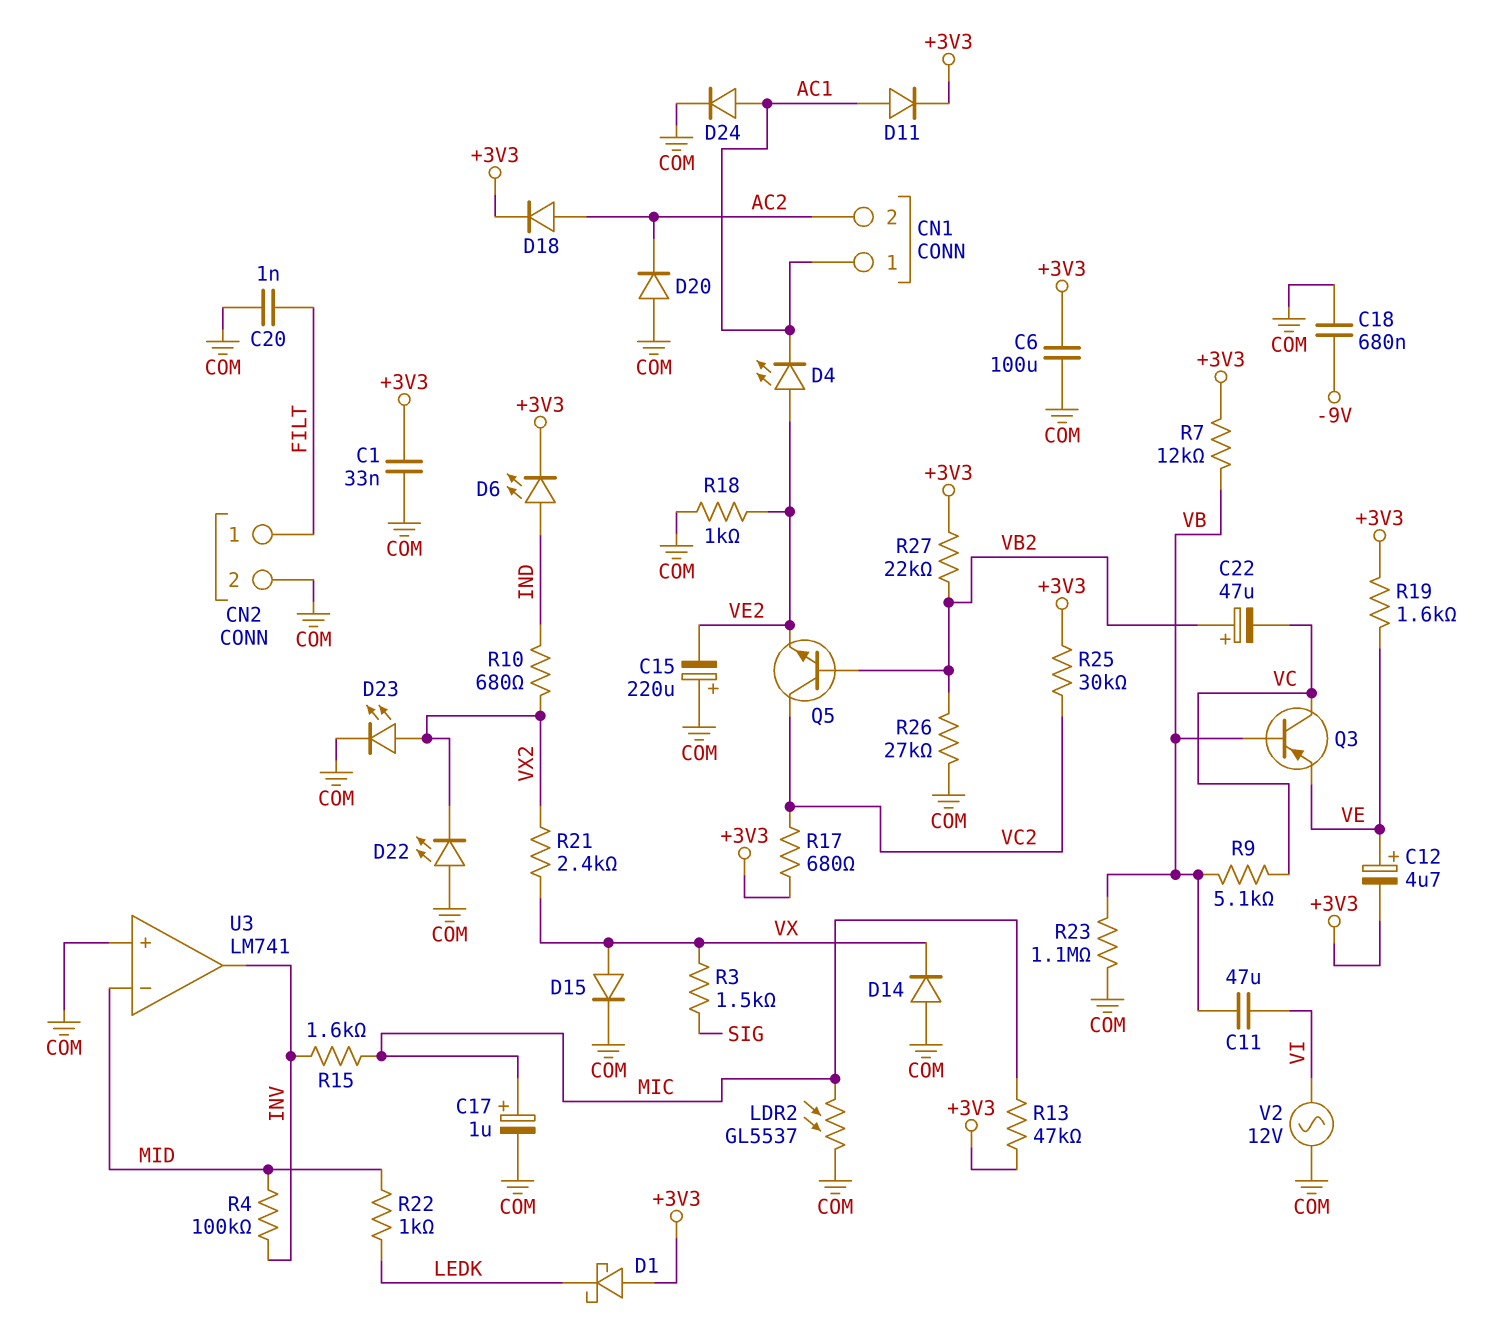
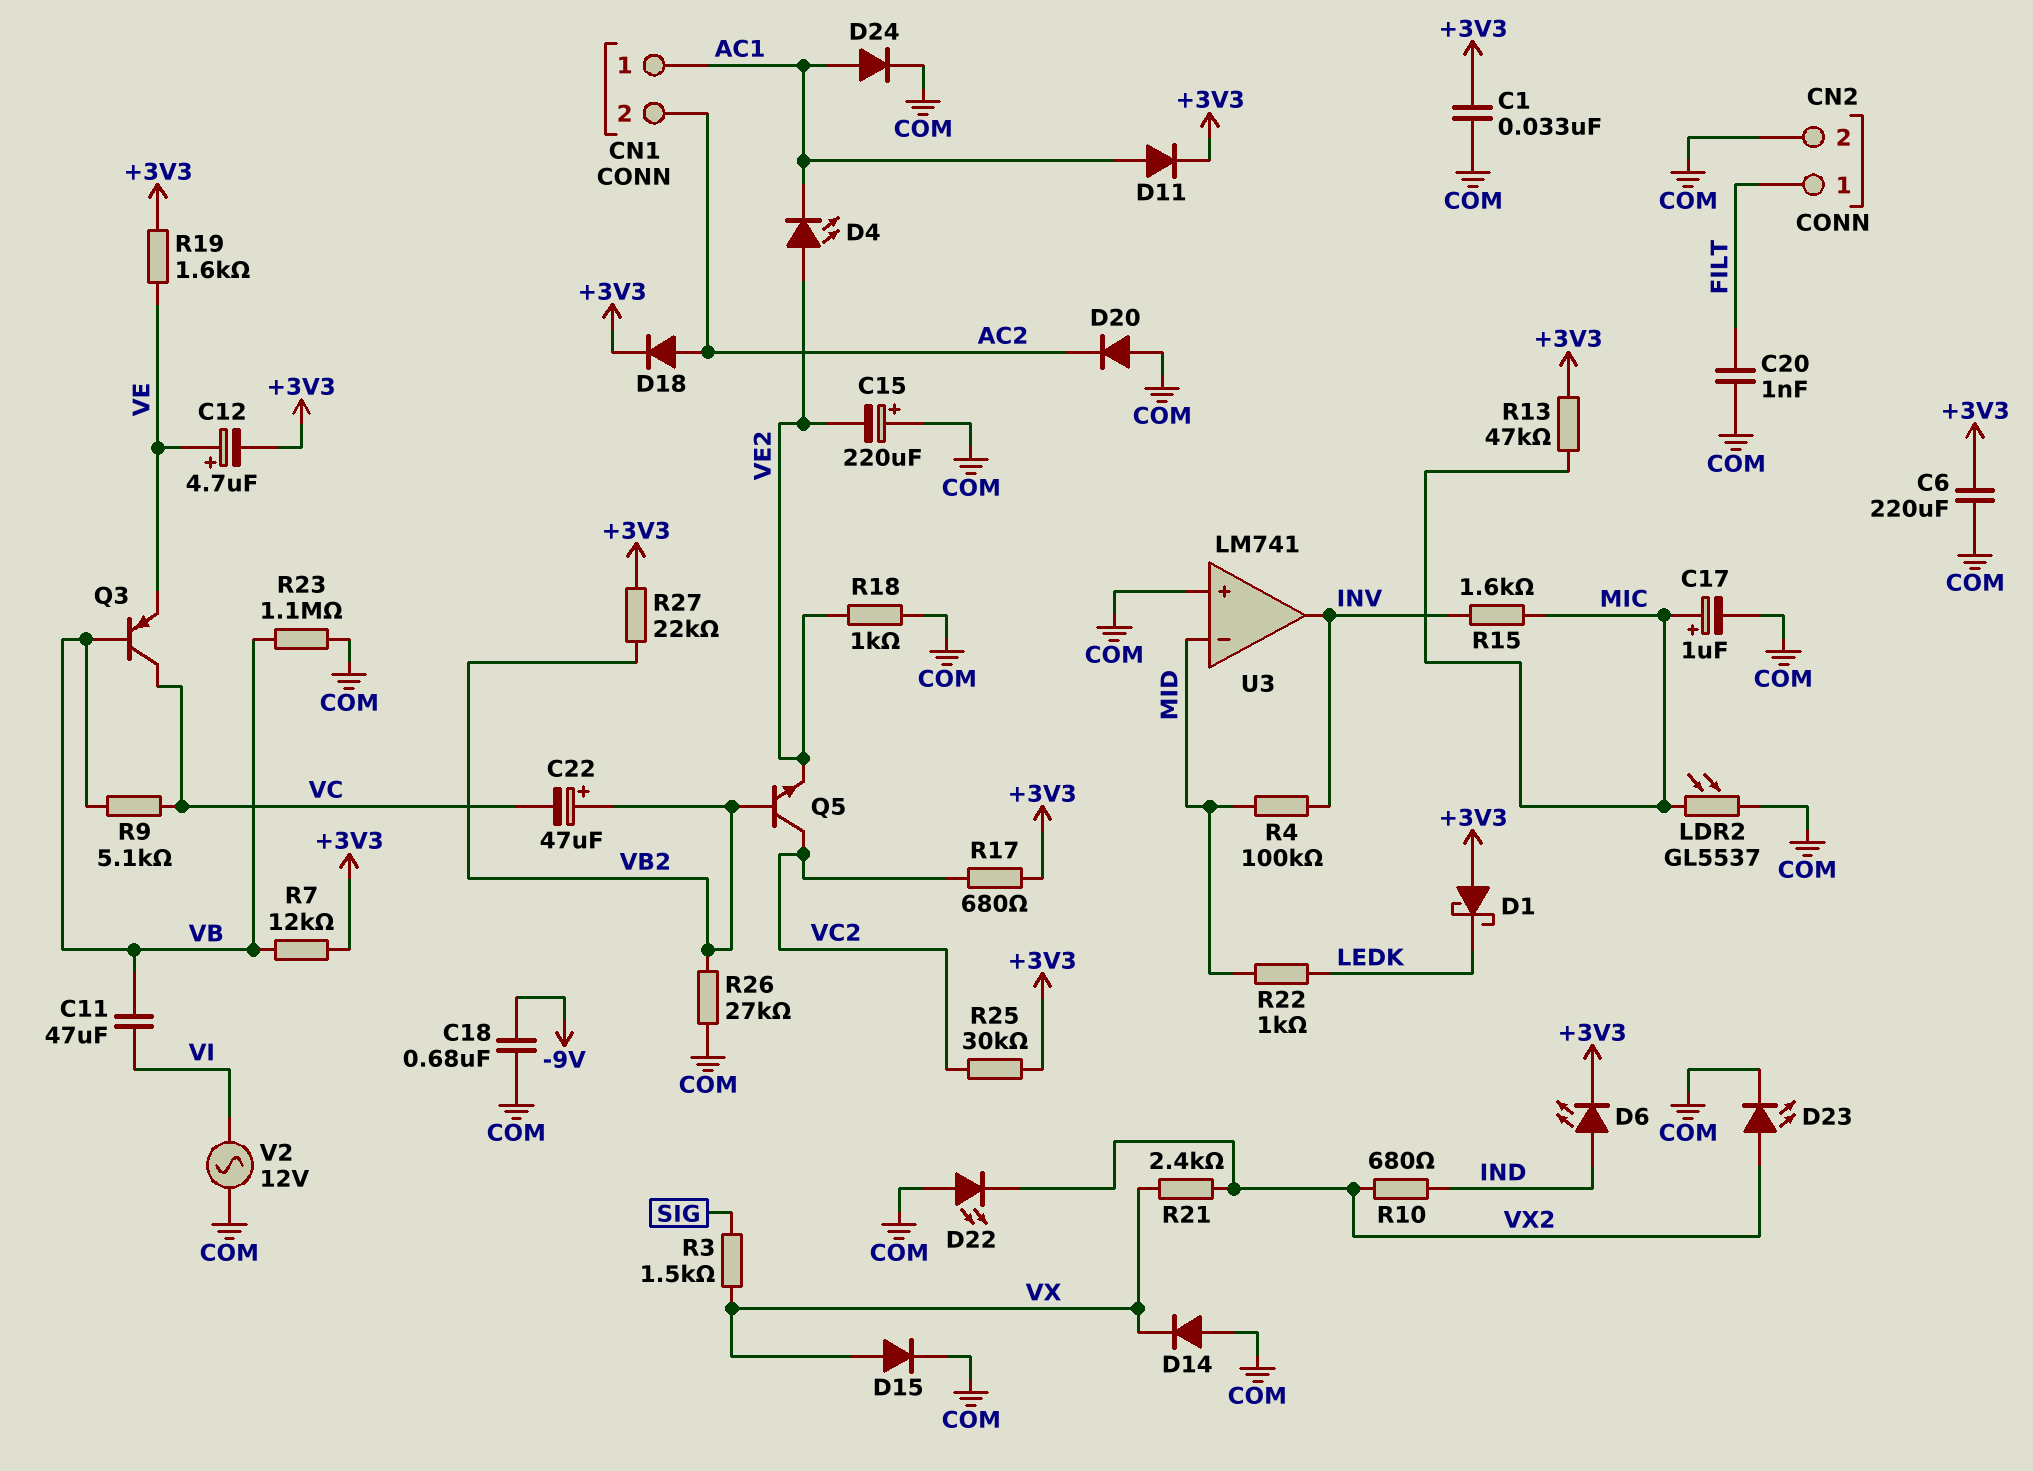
C6: 100uF (+3V3, COM) -> 220uF (+3V3, COM)

